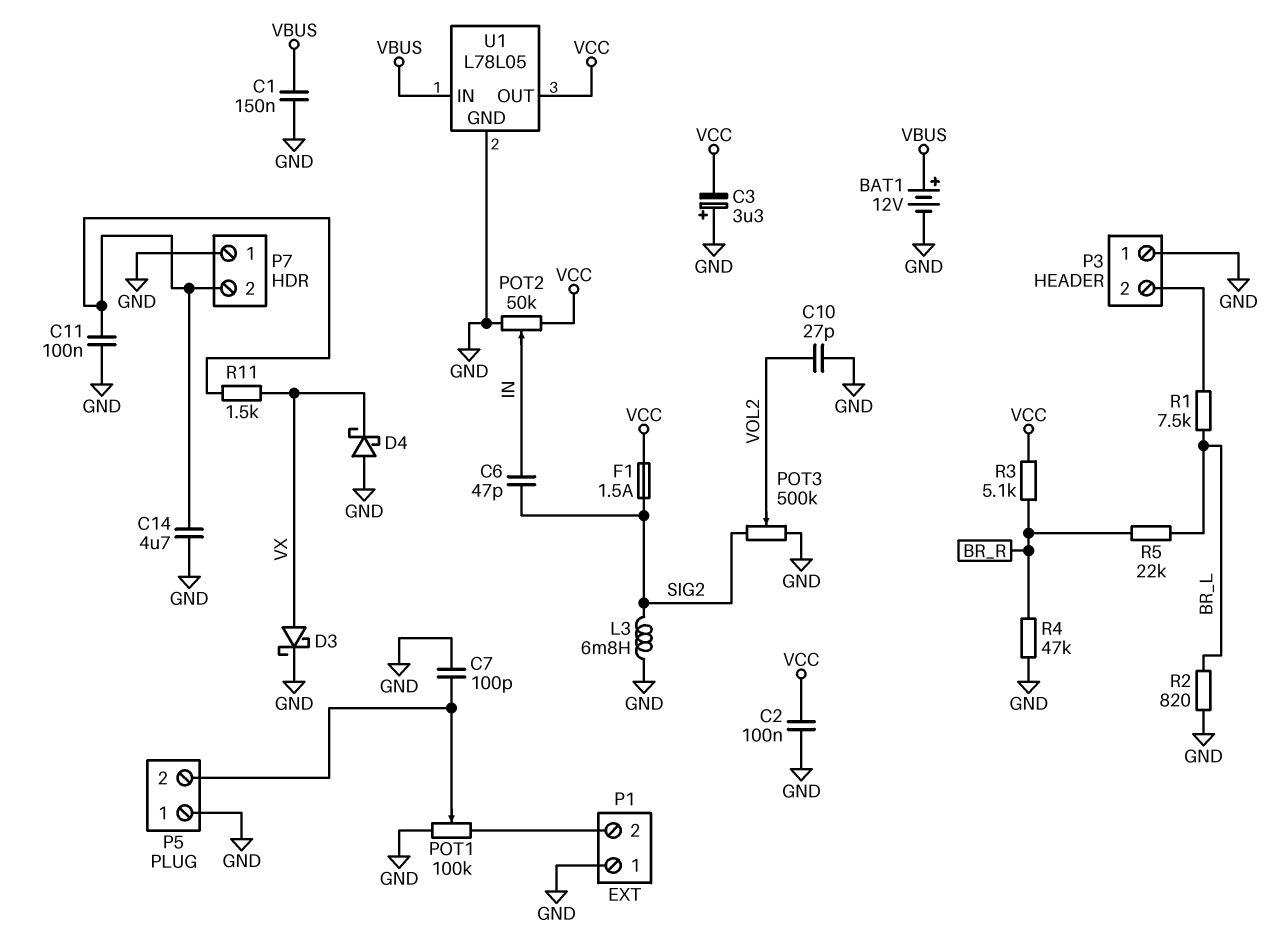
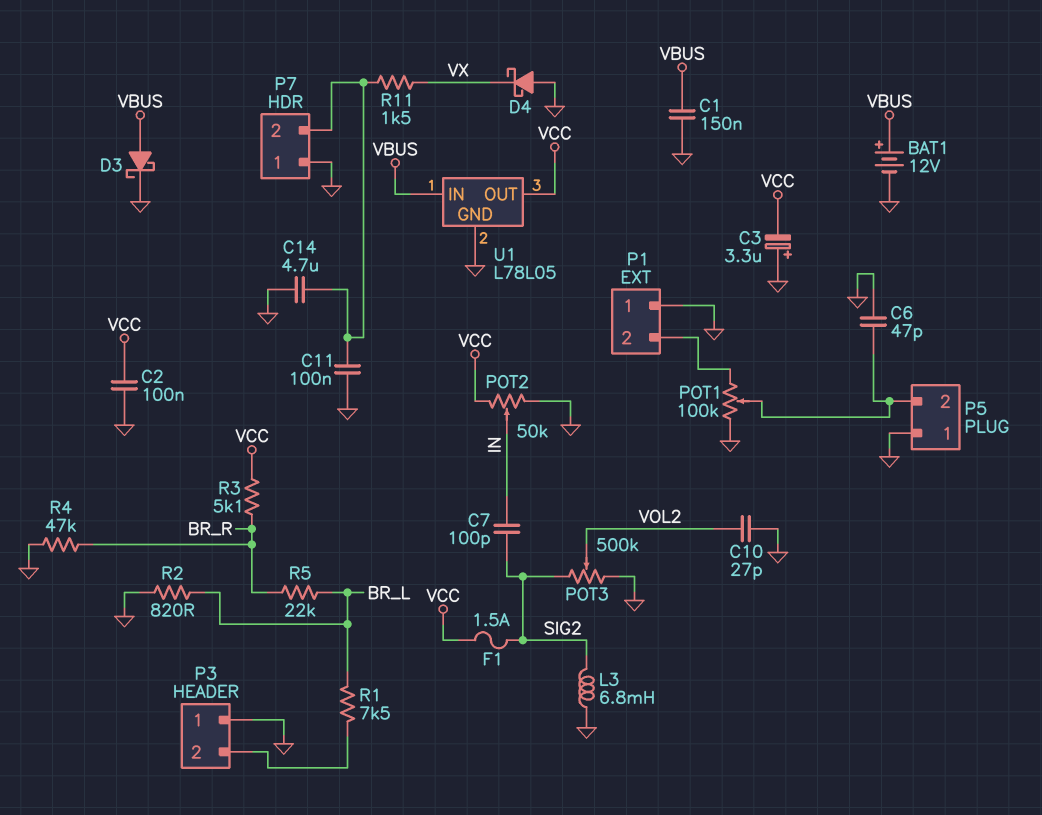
C6: 47pF (IN, SIG2) -> 47pF (GND, P5/2)
C7: 100pF (GND, P5/2) -> 100pF (IN, SIG2)
D3: schottky (A VX, K GND) -> schottky (A VBUS, K GND)

